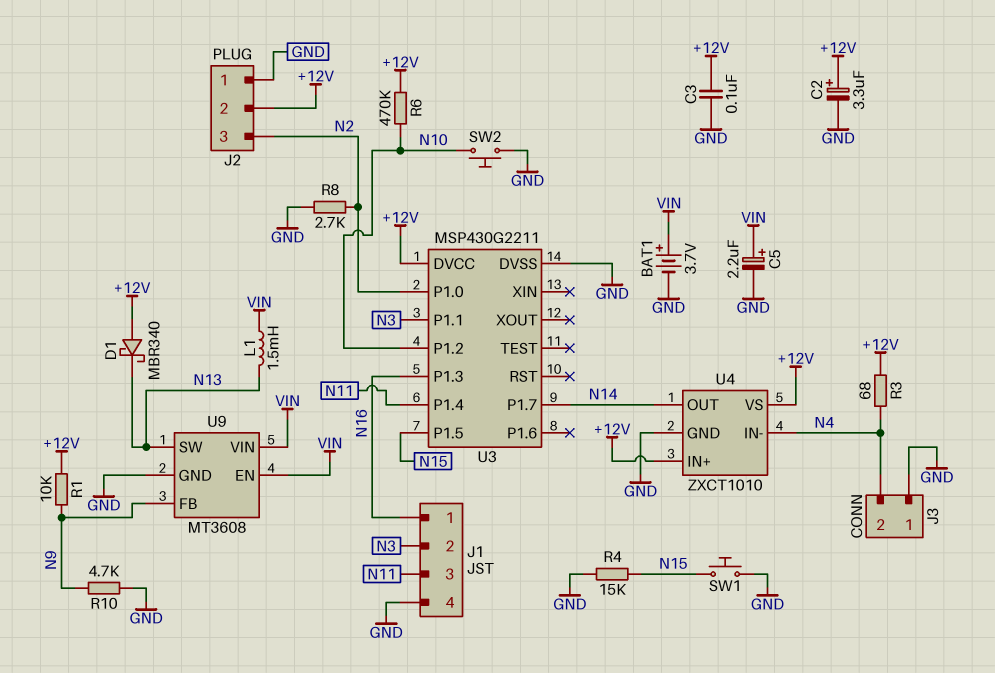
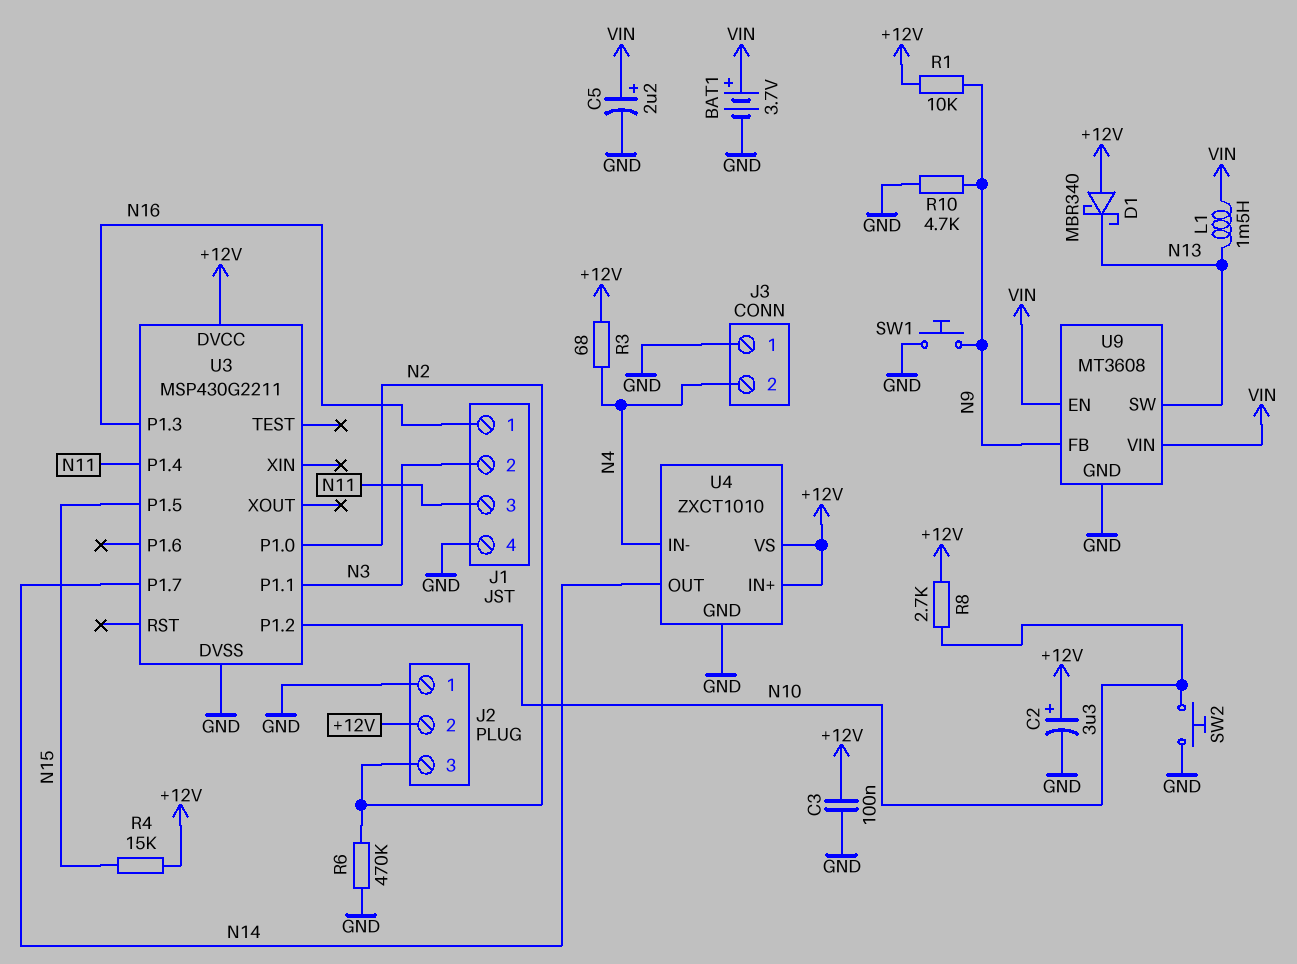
R4: 15k (GND, N15) -> 15k (+12V, N15)
R6: 470k (+12V, N10) -> 470k (GND, N2)
R8: 2.7k (GND, N2) -> 2.7k (+12V, N10)
SW1: button (GND, N15) -> button (GND, N9)

